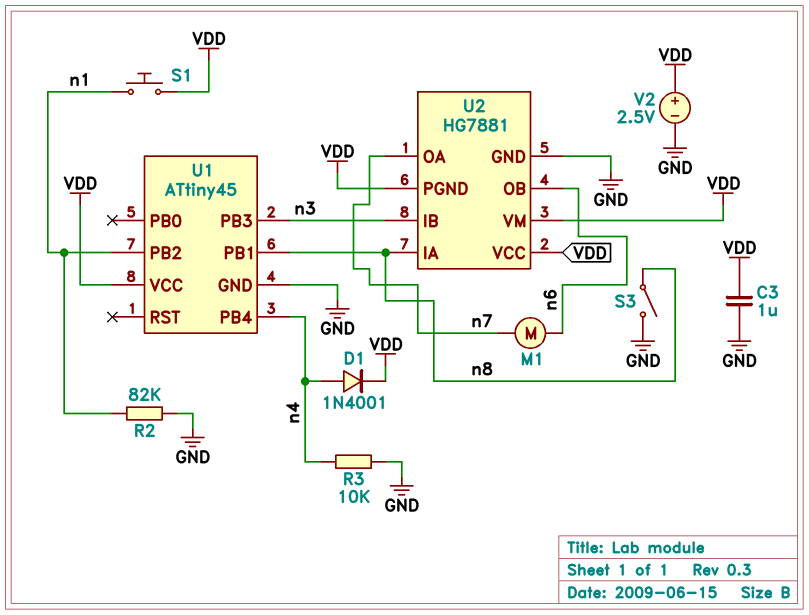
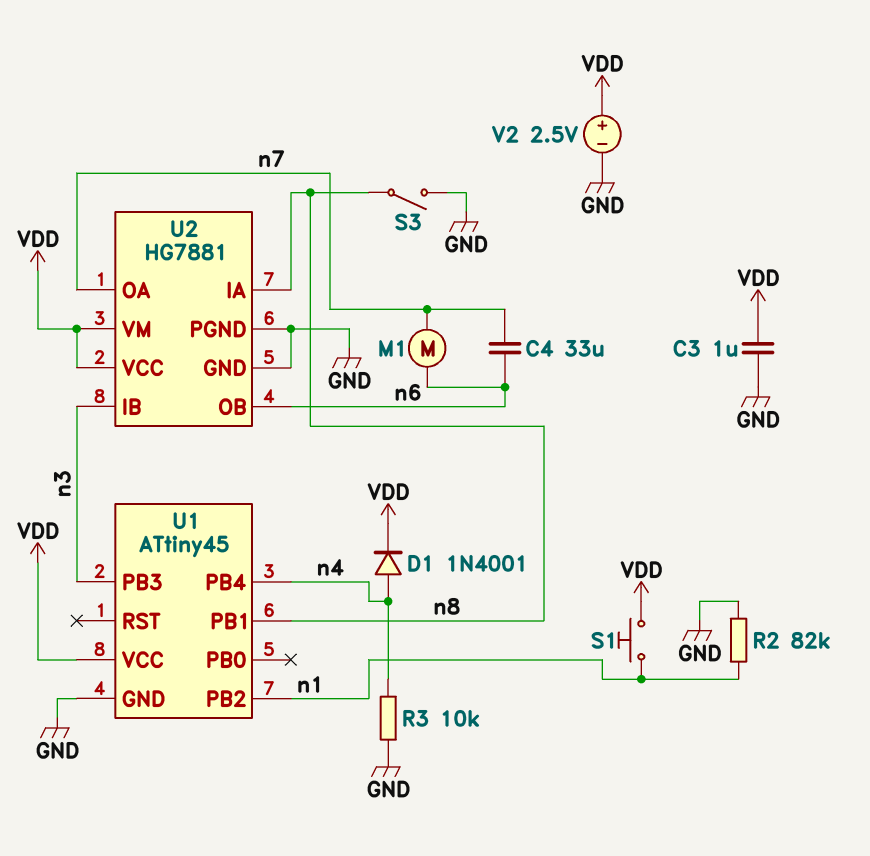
C4: none -> 33uF (n6, n7)
U2 pin PGND: VDD -> GND

